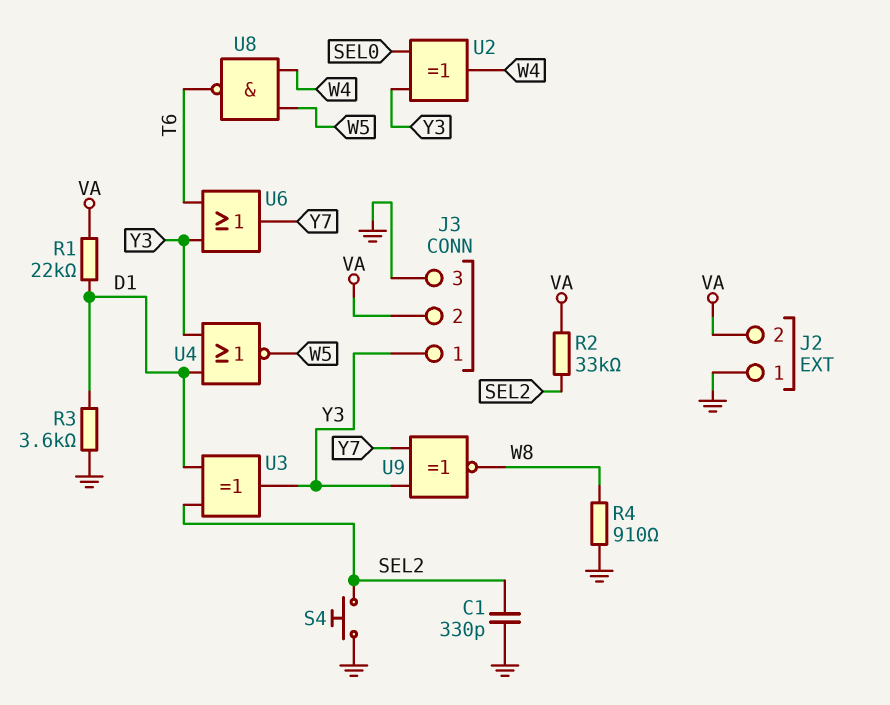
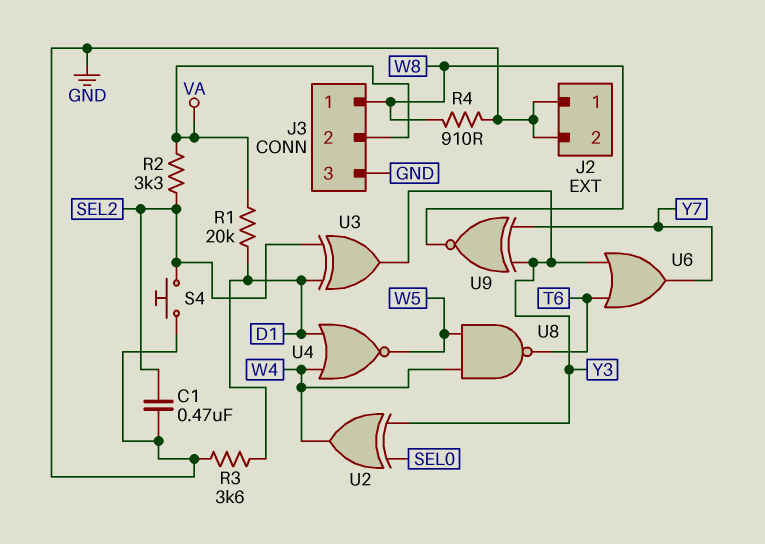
C1: 330pF (GND, SEL2) -> 470nF (GND, SEL2)
J2 pin 2: VA -> GND
J3 pin 1: Y3 -> W8
R1: 22k (D1, VA) -> 20k (D1, VA)
R2: 33k (SEL2, VA) -> 3.3k (SEL2, VA)
U4: NOR (in D1, in Y3, out W5) -> NOR (in D1, in W4, out W5)

